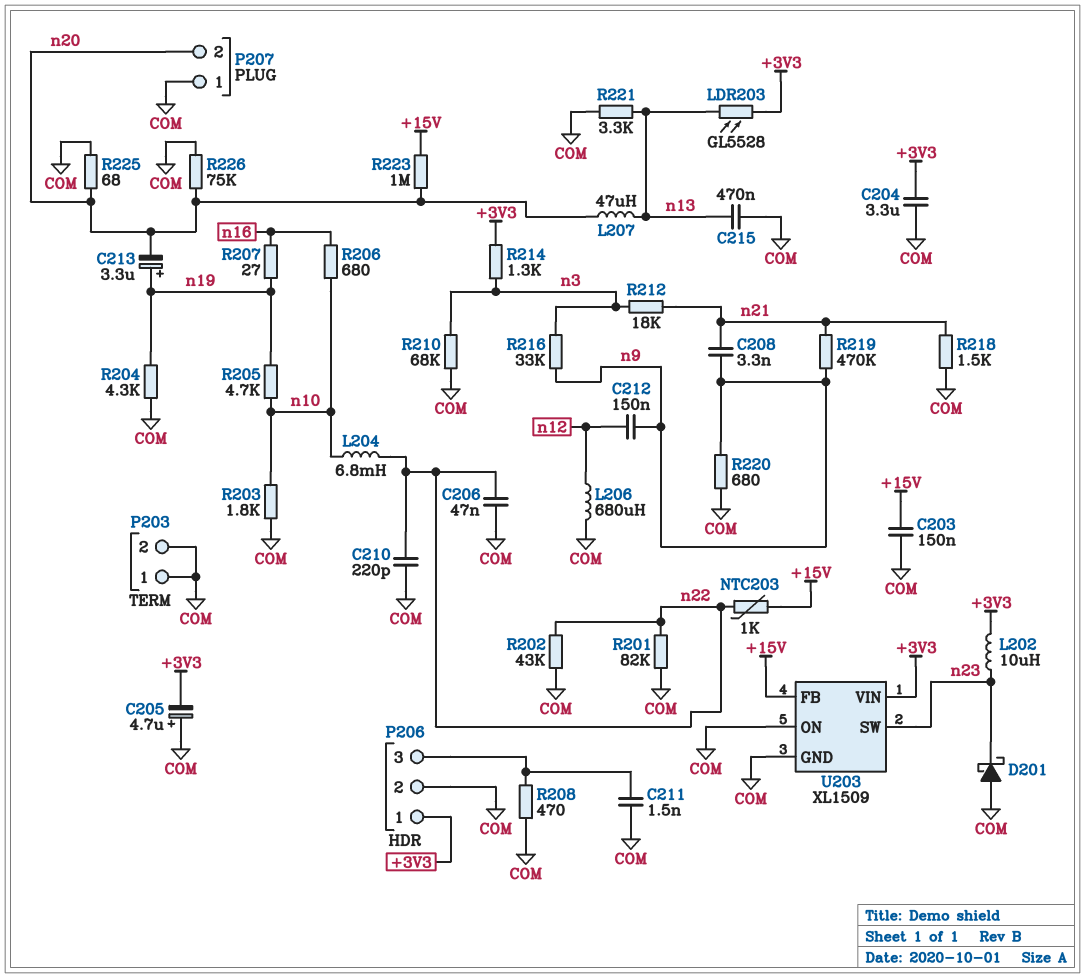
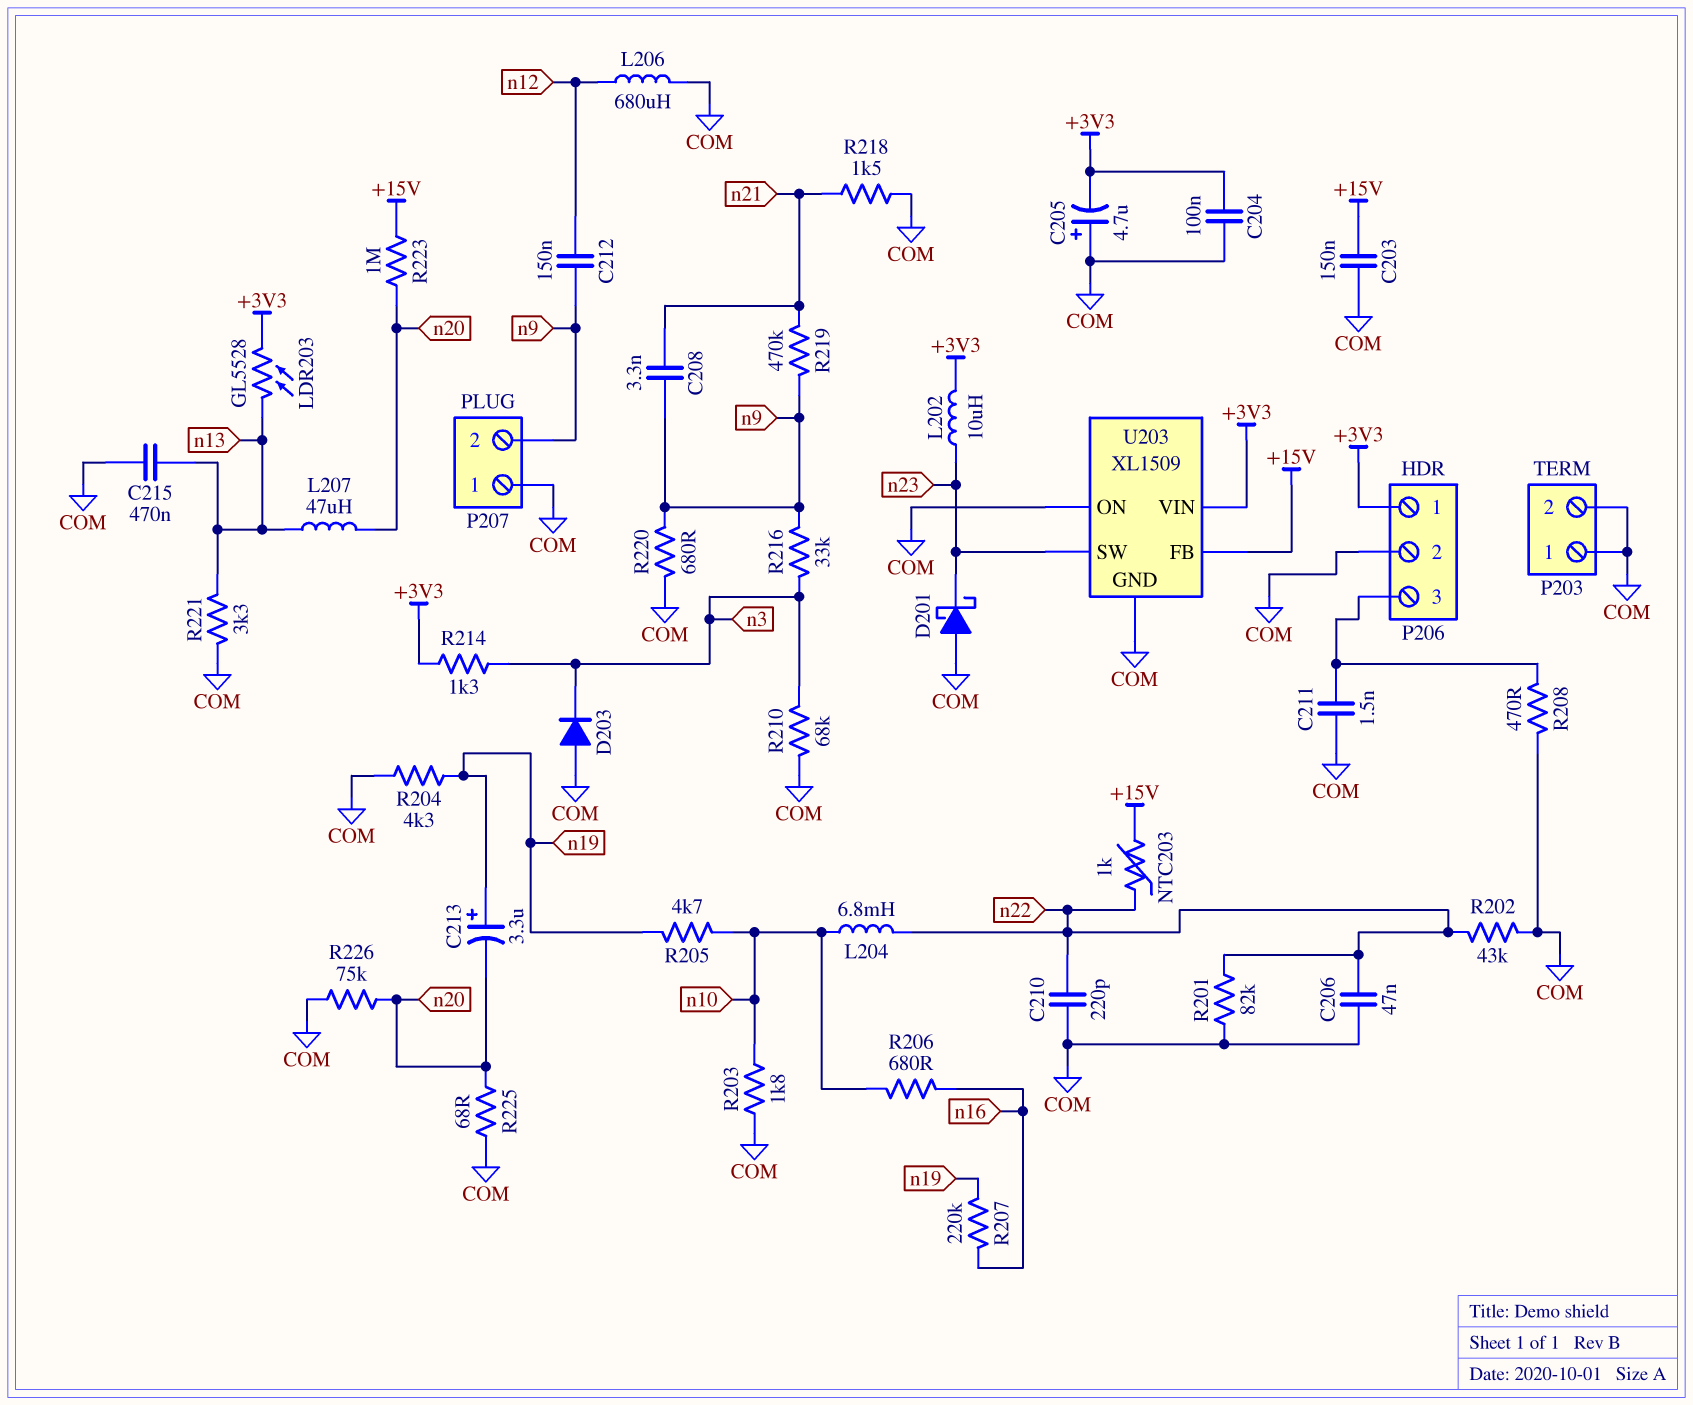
C204: 3.3uF (+3V3, COM) -> 100nF (+3V3, COM)
D203: none -> diode (A COM, K n3)
P207 pin 2: n20 -> n9
R207: 27 (n16, n19) -> 220k (n16, n19)
R212: 18k (n3, n21) -> none

